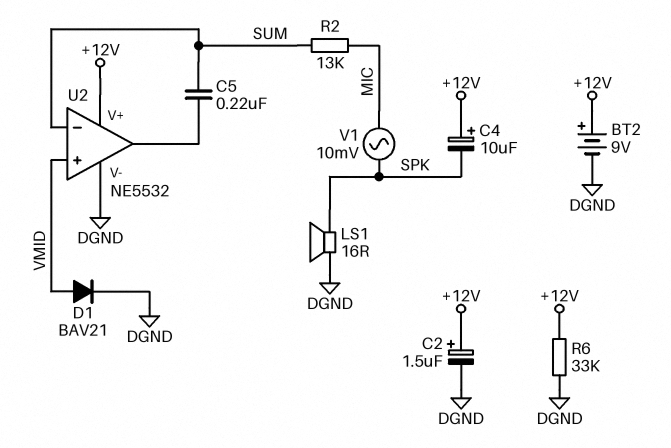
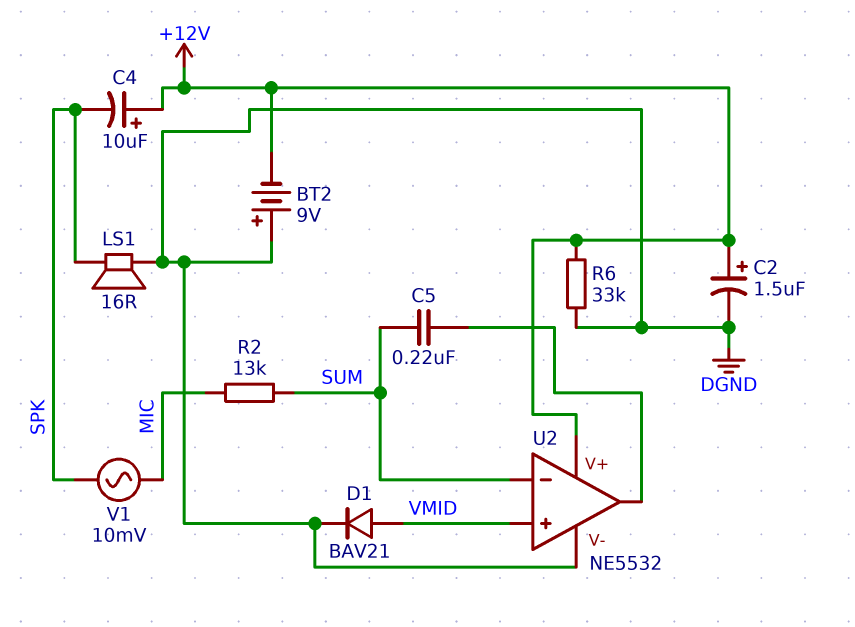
BT2: 9V (plus +12V, minus DGND) -> 9V (plus DGND, minus +12V)

